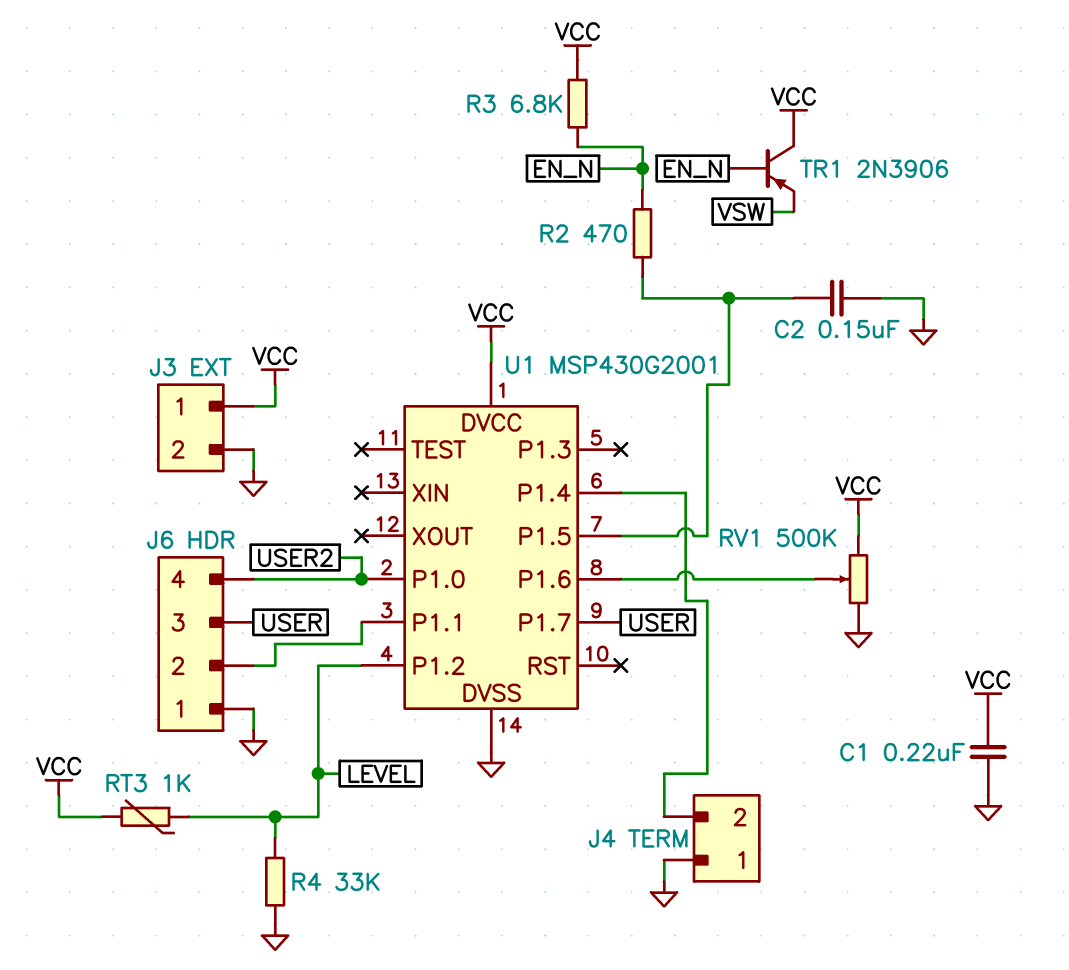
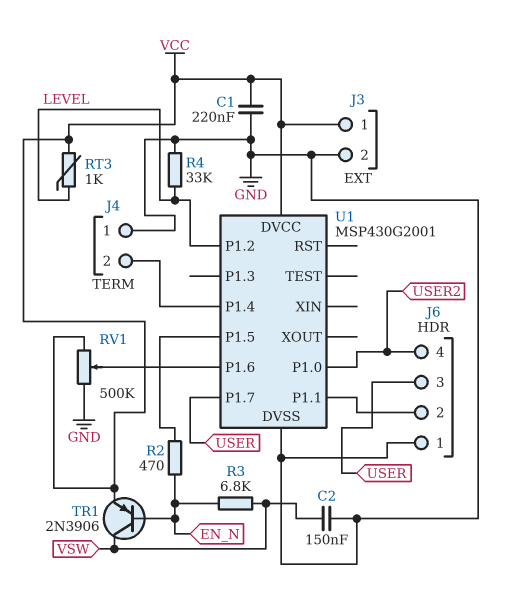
C2: 150nF (GND, U1/P1.5) -> 150nF (GND, VSW)
R3: 6.8k (EN_N, VCC) -> 6.8k (EN_N, VSW)
TR1: PNP 2N3906 (B EN_N, C VCC, E VSW) -> PNP 2N3906 (B EN_N, C VSW, E VCC)

